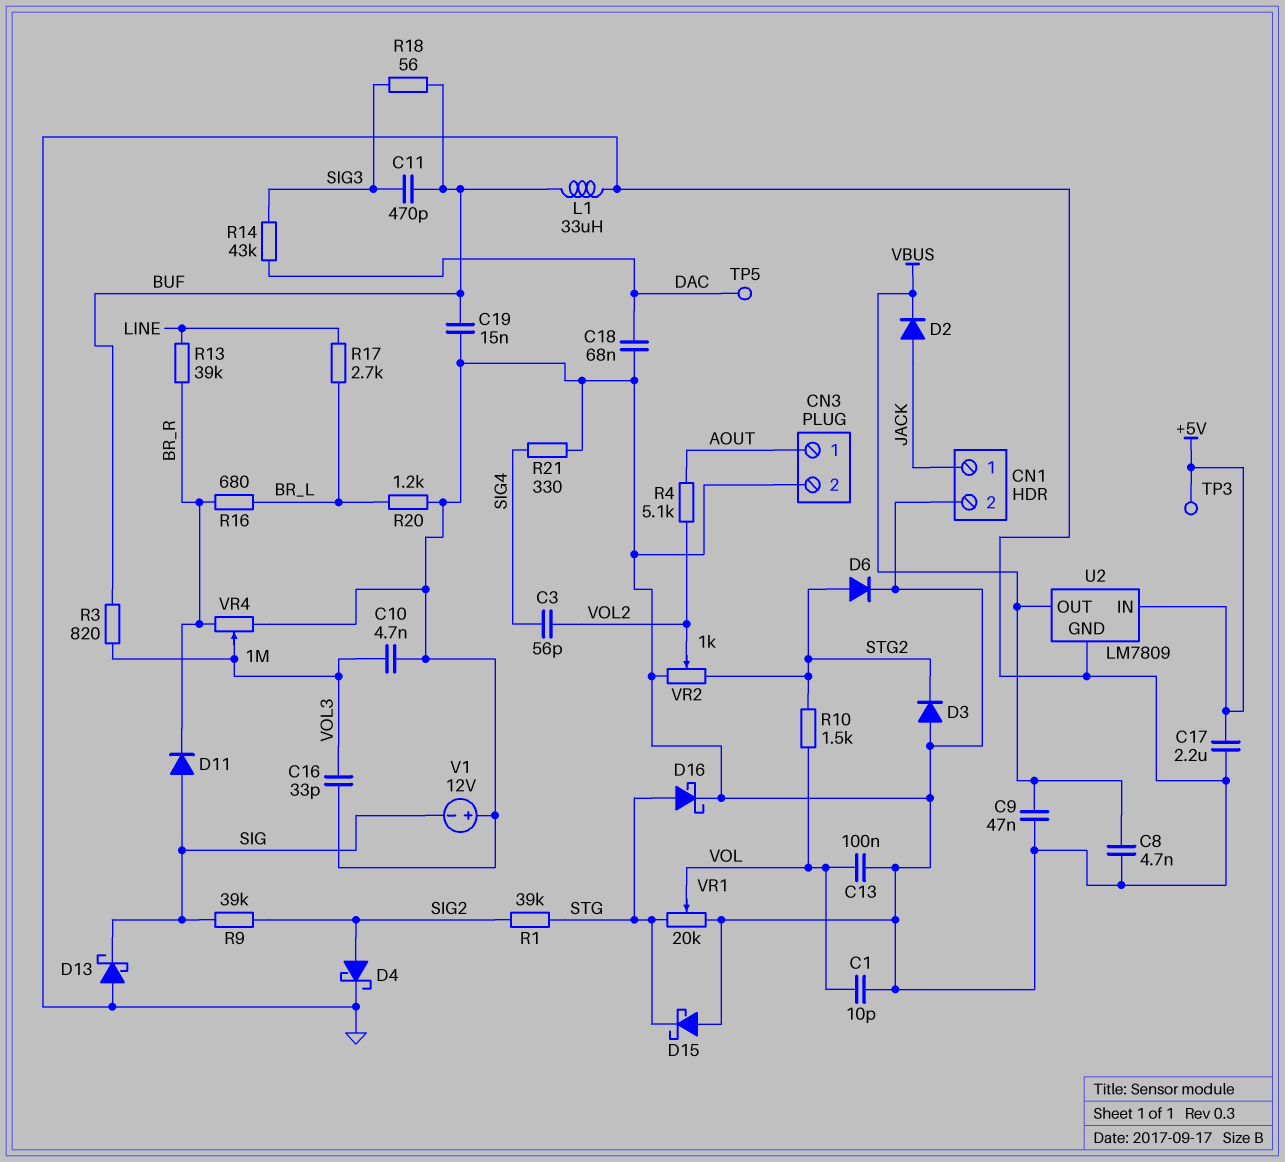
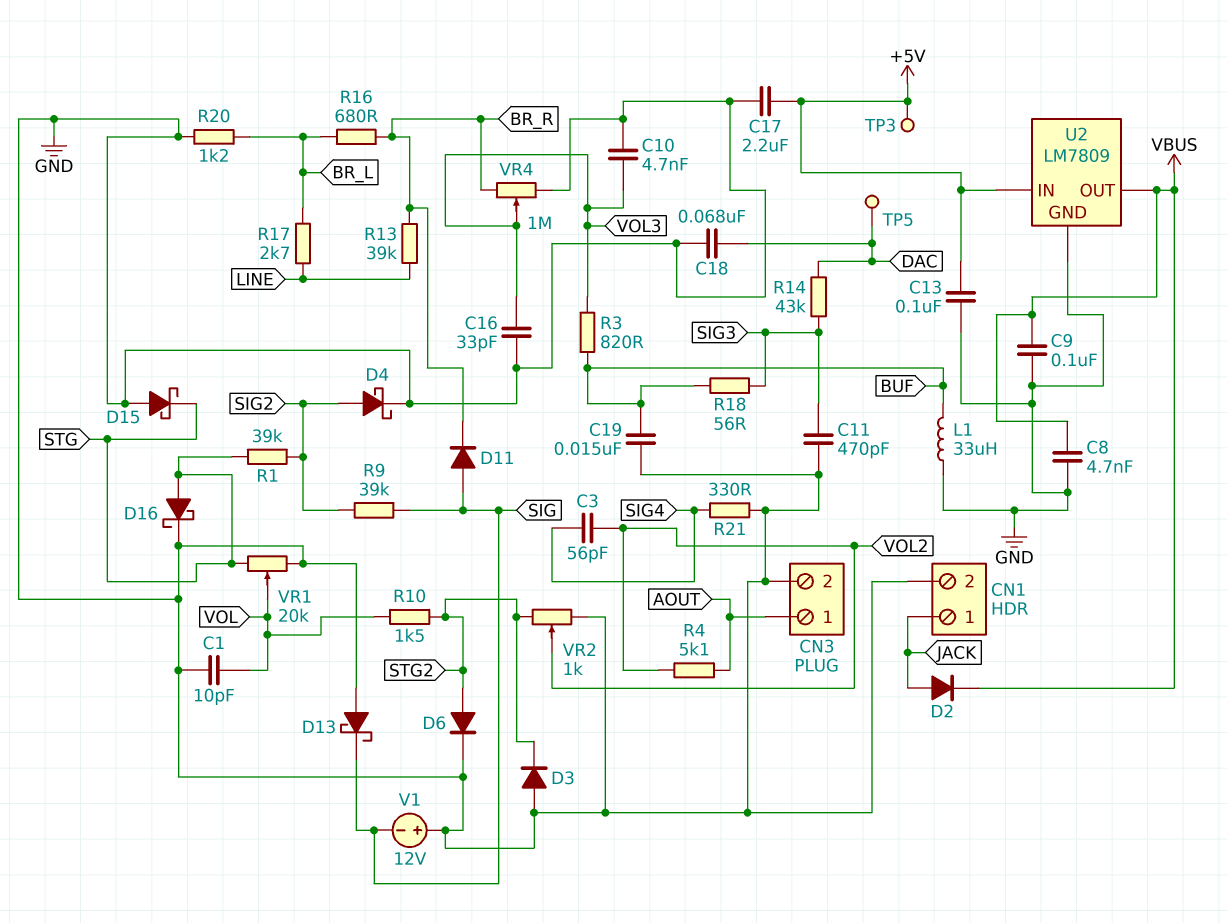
C9: 47nF (GND, VBUS) -> 100nF (GND, VBUS)
C11: 470pF (BUF, SIG3) -> 470pF (GND, SIG3)
C13: 100nF (GND, VOL) -> 100nF (+5V, GND)

